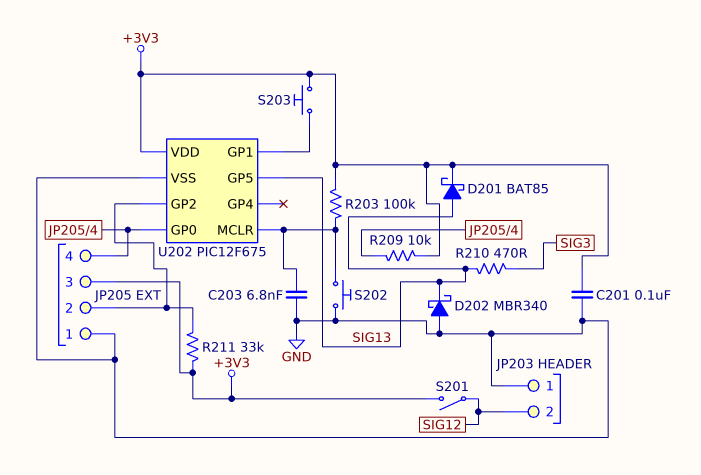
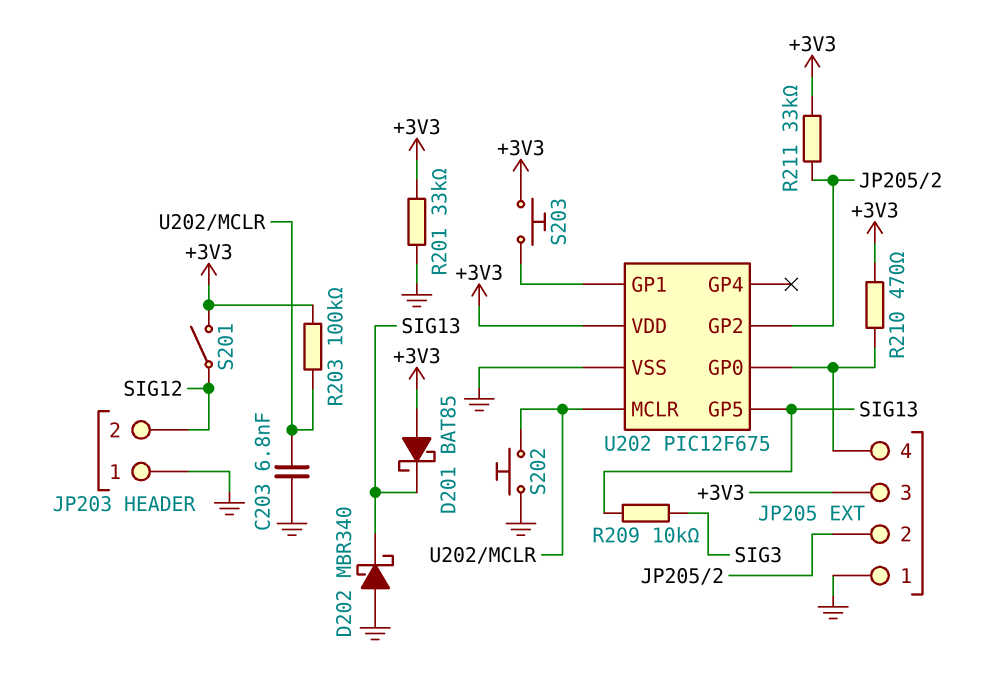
C201: 100nF (+3V3, GND) -> none
D201: schottky BAT85 (A SIG13, K +3V3) -> schottky BAT85 (A +3V3, K SIG13)
R201: none -> 33k (+3V3, GND)
R209: 10k (+3V3, JP205/4) -> 10k (SIG3, SIG13)
R210: 470 (SIG3, SIG13) -> 470 (+3V3, JP205/4)

